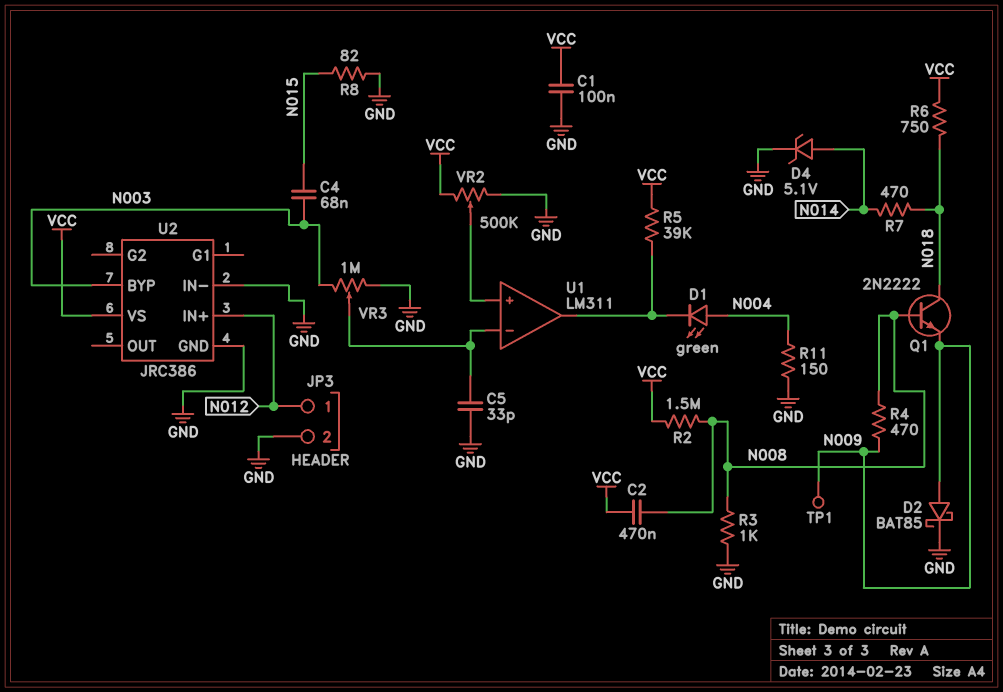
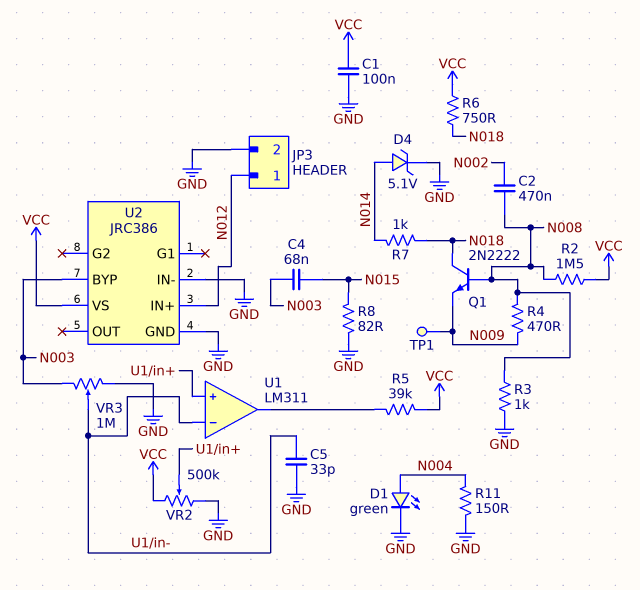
C2: 470nF (N008, VCC) -> 470nF (N002, N008)
D1: LED green (A N004, K U1/out) -> LED green (A N004, K GND)
D2: schottky BAT85 (A N009, K GND) -> none
R7: 470 (N014, N018) -> 1k (N014, N018)

